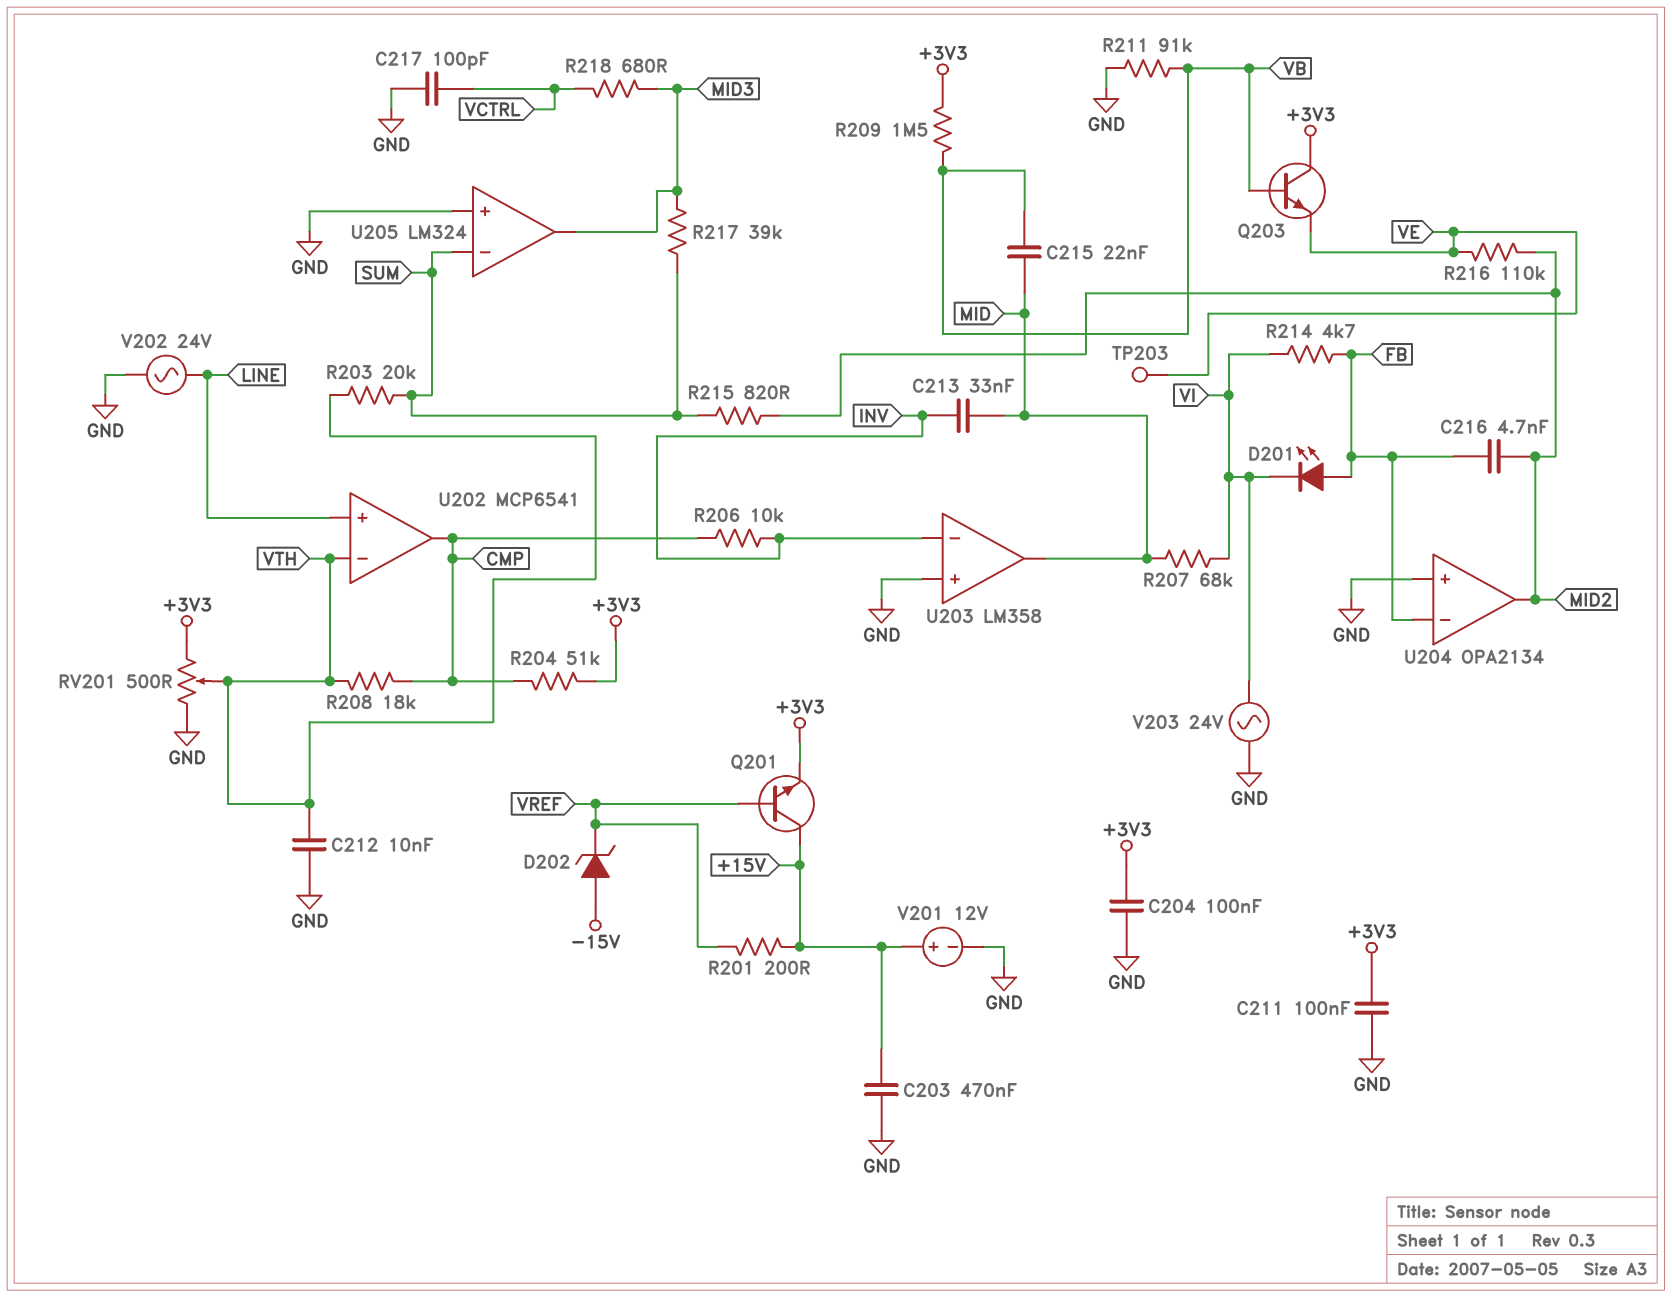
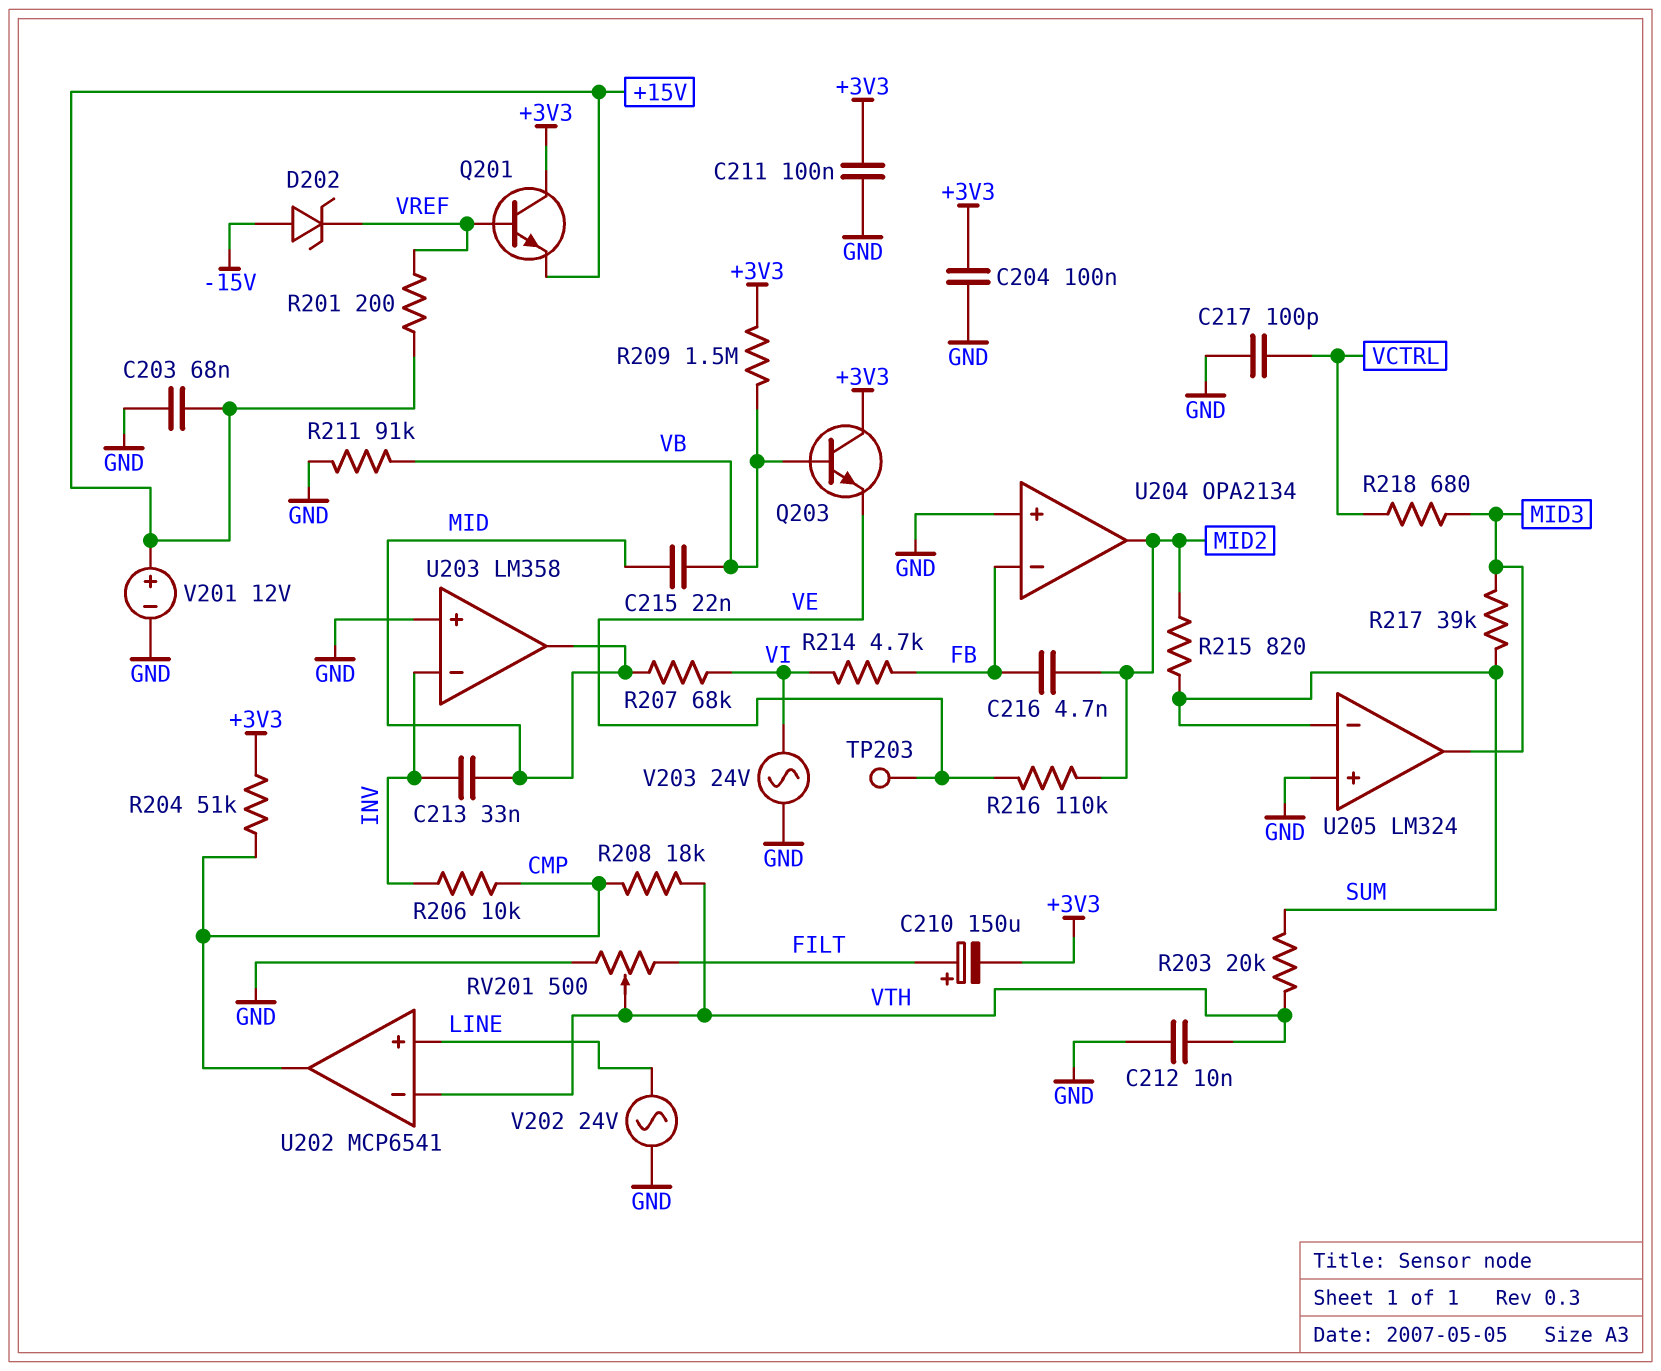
C203: 470nF (+15V, GND) -> 68nF (+15V, GND)
C210: none -> 150uF (plus FILT, minus +3V3)
D201: LED (A FB, K VI) -> none
Q201: NPN (B VREF, C +15V, E +3V3) -> NPN (B VREF, C +3V3, E +15V)
RV201: 500 (+3V3, GND, wiper VTH) -> 500 (FILT, GND, wiper VTH)

